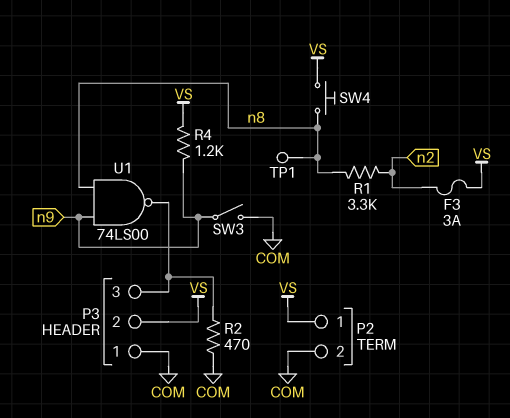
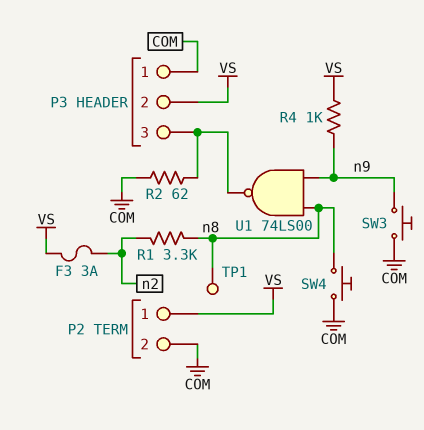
R2: 470 (COM, P3/3) -> 62 (COM, P3/3)
R4: 1.2k (VS, n9) -> 1k (VS, n9)
SW3: switch (COM, n9) -> button (COM, n9)
SW4: button (VS, n8) -> button (COM, n8)

